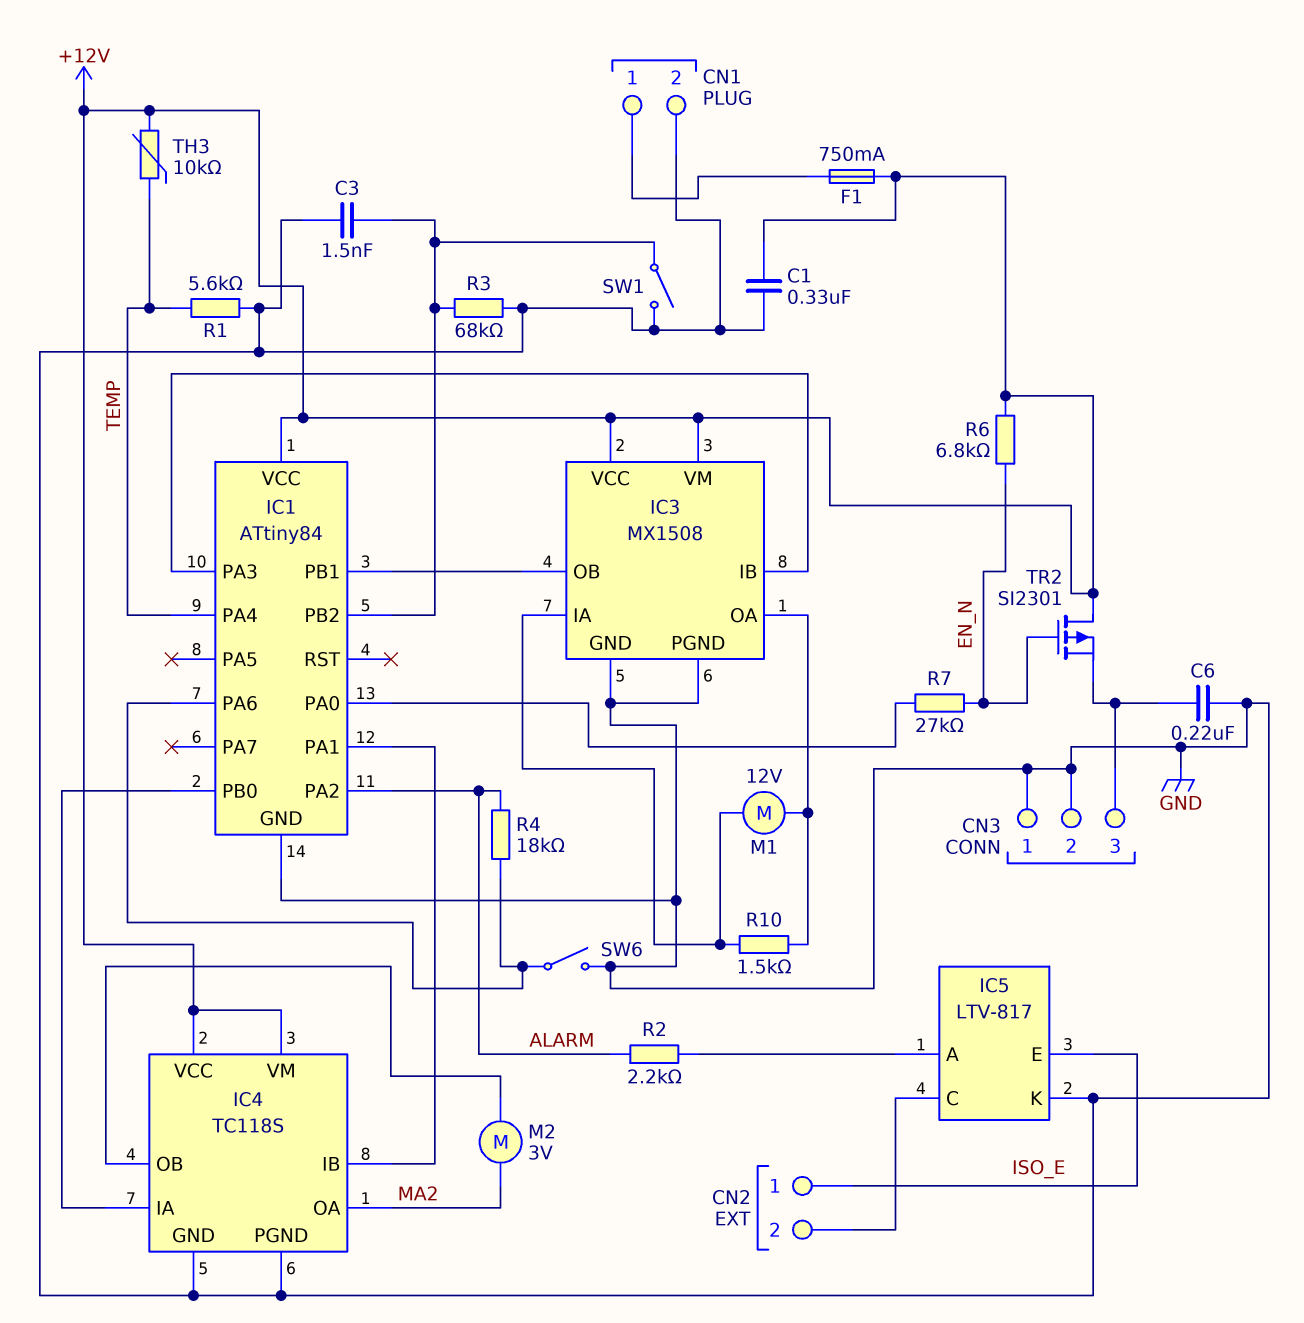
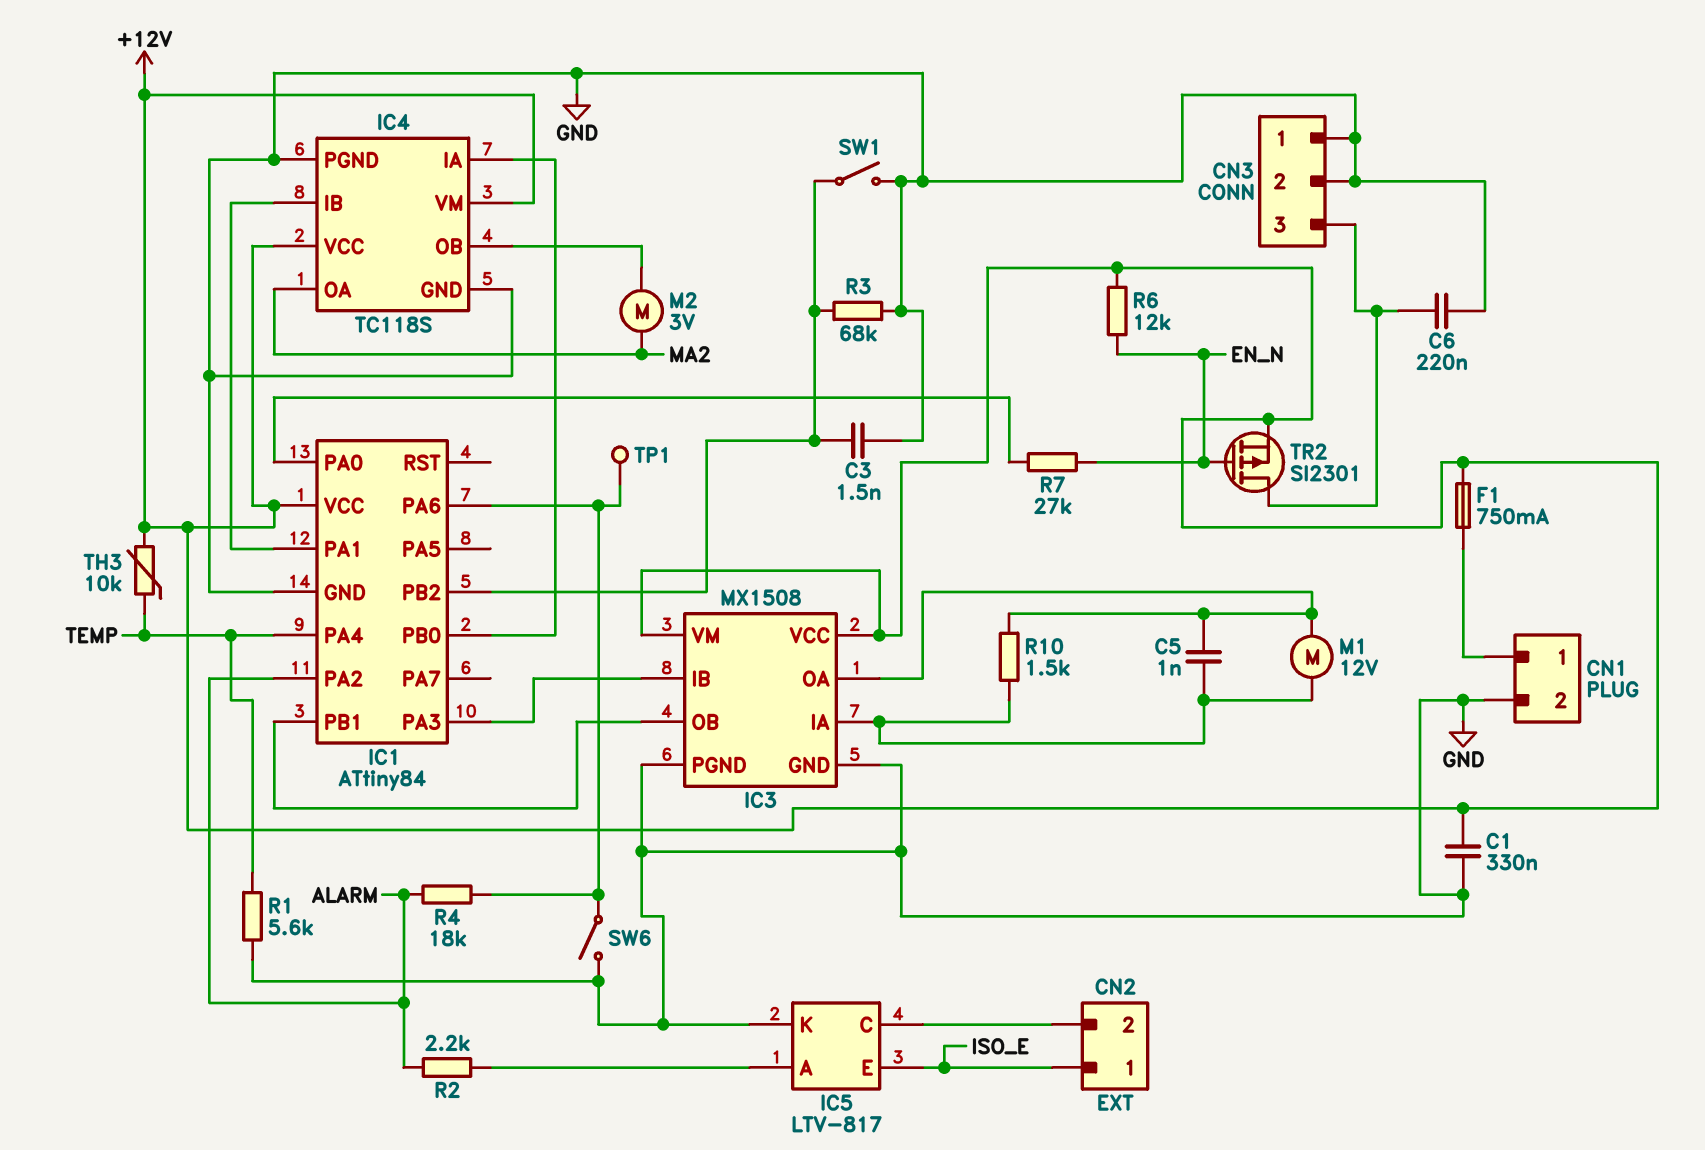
C5: none -> 1nF (IC3/IA, IC3/OA)
R6: 6.8k (+12V, EN_N) -> 12k (+12V, EN_N)
TP1: none -> test point (IC1/PA6)
TR2: PMOS SI2301 (G EN_N, D +12V, S CN3/3) -> PMOS SI2301 (G EN_N, D CN3/3, S +12V)

